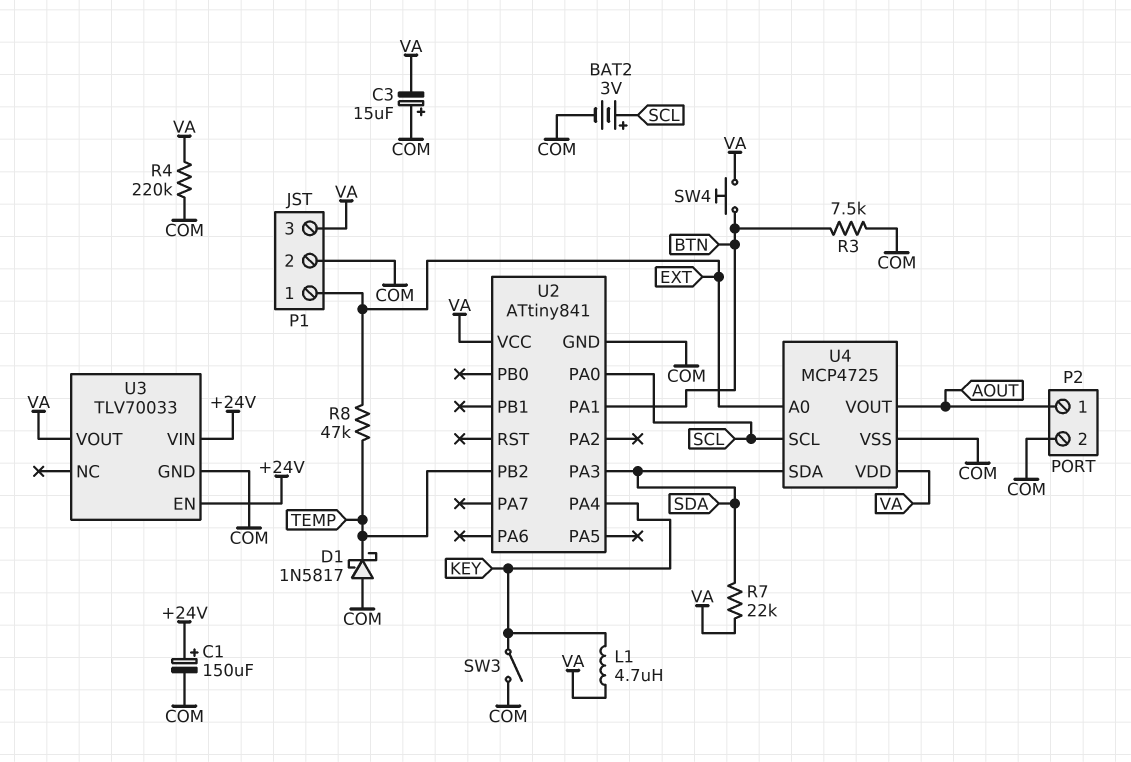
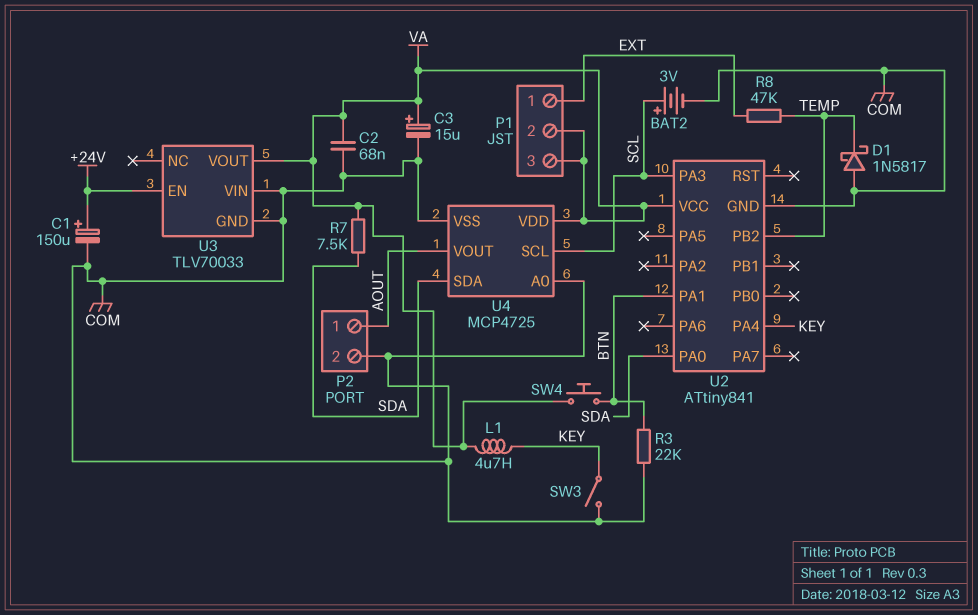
C2: none -> 68nF (COM, VA)
C3: 15uF (plus COM, minus VA) -> 15uF (plus VA, minus COM)
P1 pin 2: COM -> VA
R3: 7.5k (BTN, COM) -> 22k (BTN, COM)
R4: 220k (COM, VA) -> none
R7: 22k (SDA, VA) -> 7.5k (SDA, VA)
U2 pin PA0: SCL -> SDA
U2 pin PA3: SDA -> SCL
U3 pin VIN: +24V -> COM
U4 pin A0: EXT -> COM

